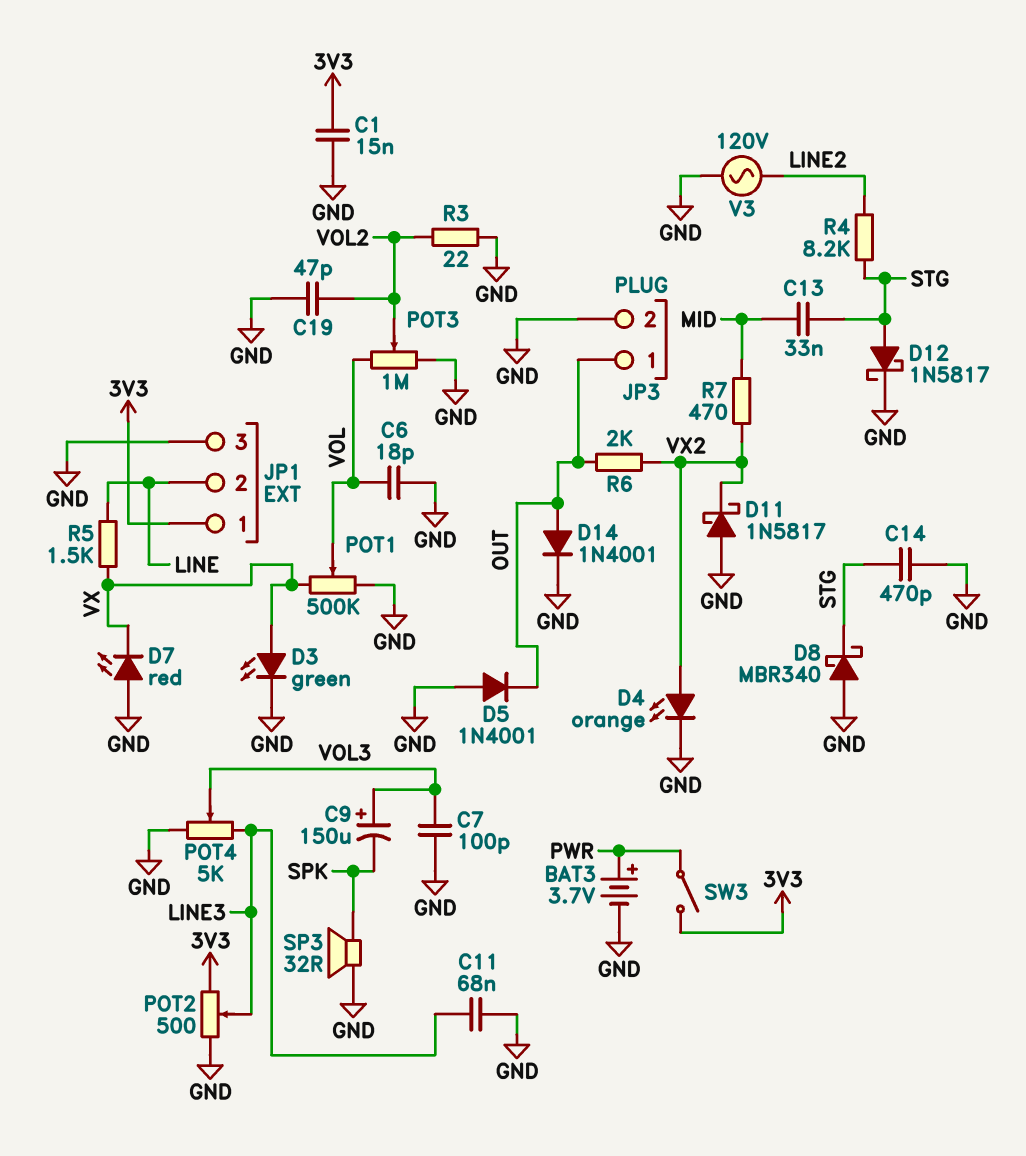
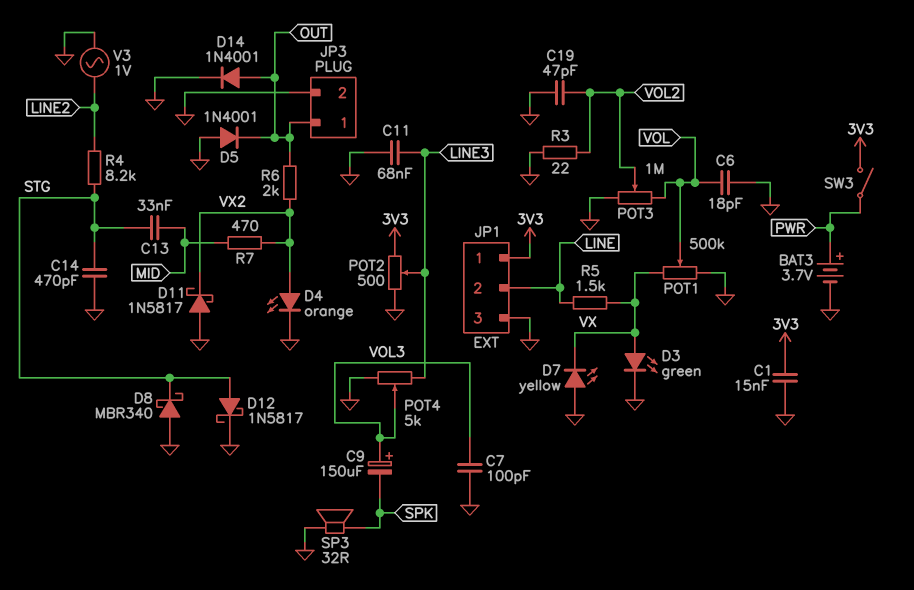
D7: LED red (A GND, K VX) -> LED yellow (A GND, K VX)
V3: AC 120V (GND, LINE2) -> AC 1V (GND, LINE2)

